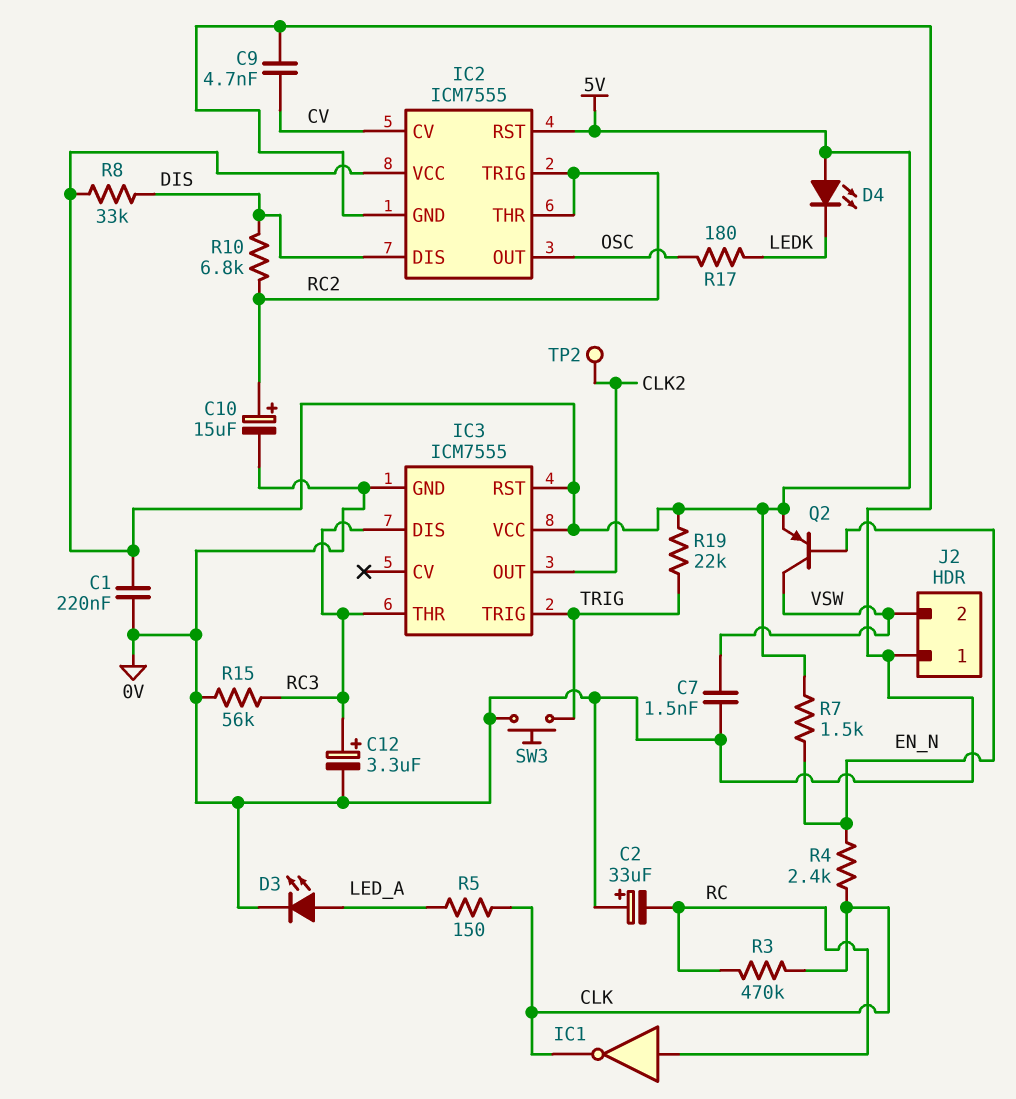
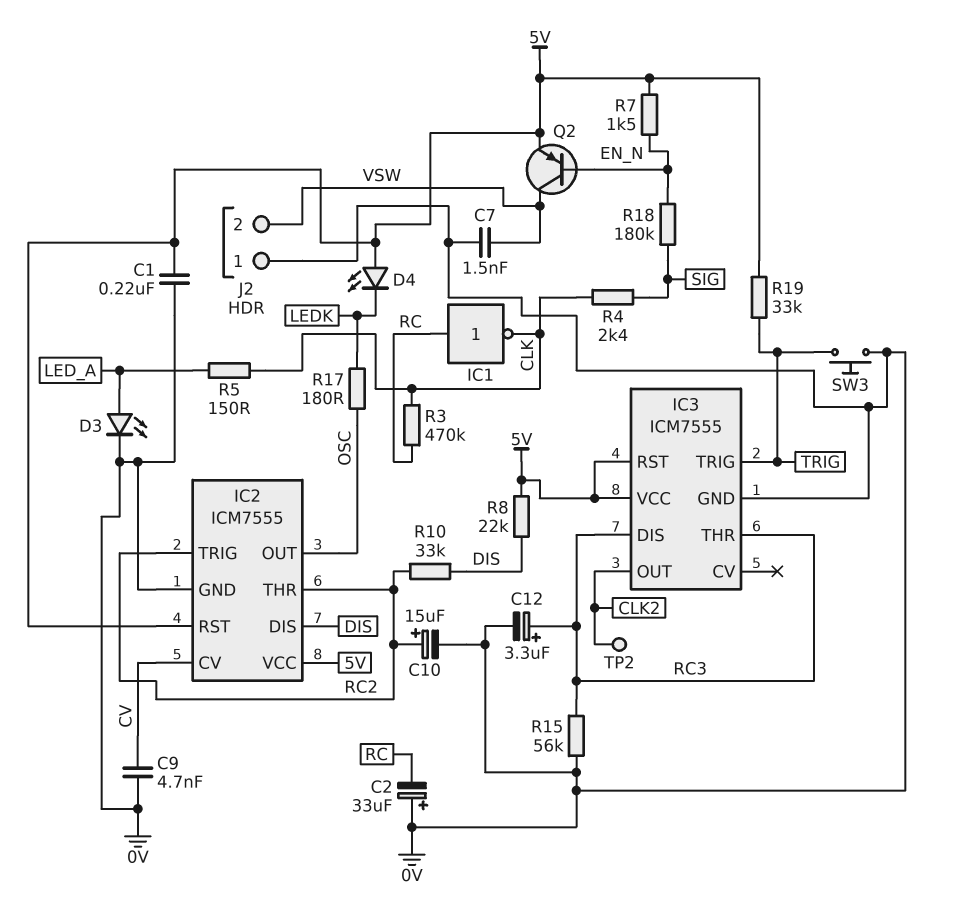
R4: 2.4k (CLK, EN_N) -> 2.4k (CLK, SIG)
R8: 33k (5V, DIS) -> 22k (5V, DIS)
R10: 6.8k (DIS, RC2) -> 33k (DIS, RC2)
R18: none -> 180k (EN_N, SIG)
R19: 22k (5V, TRIG) -> 33k (5V, TRIG)

